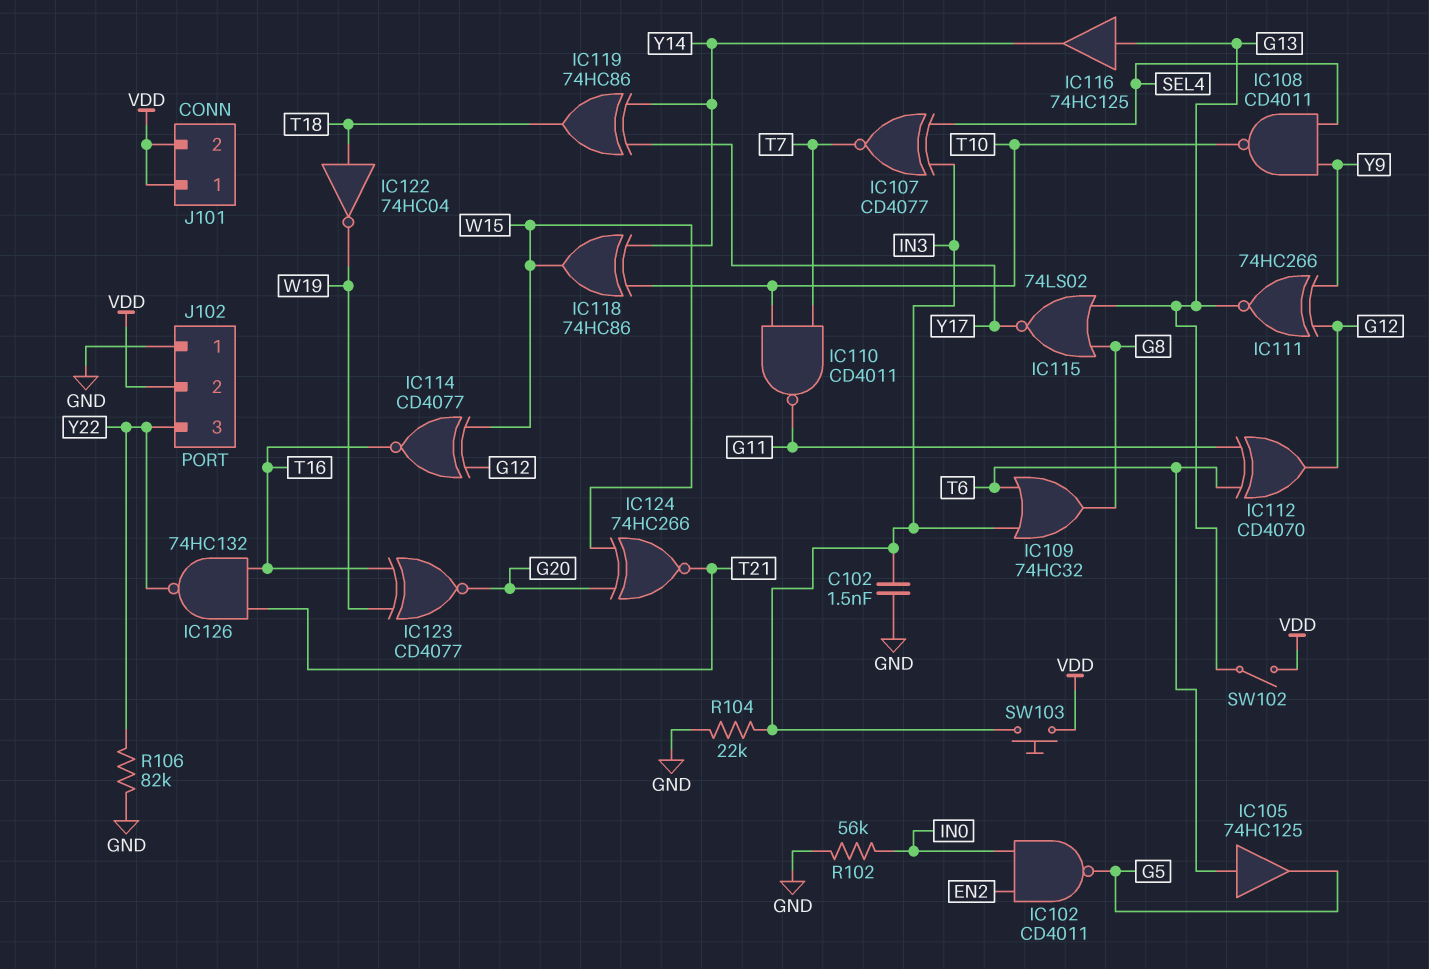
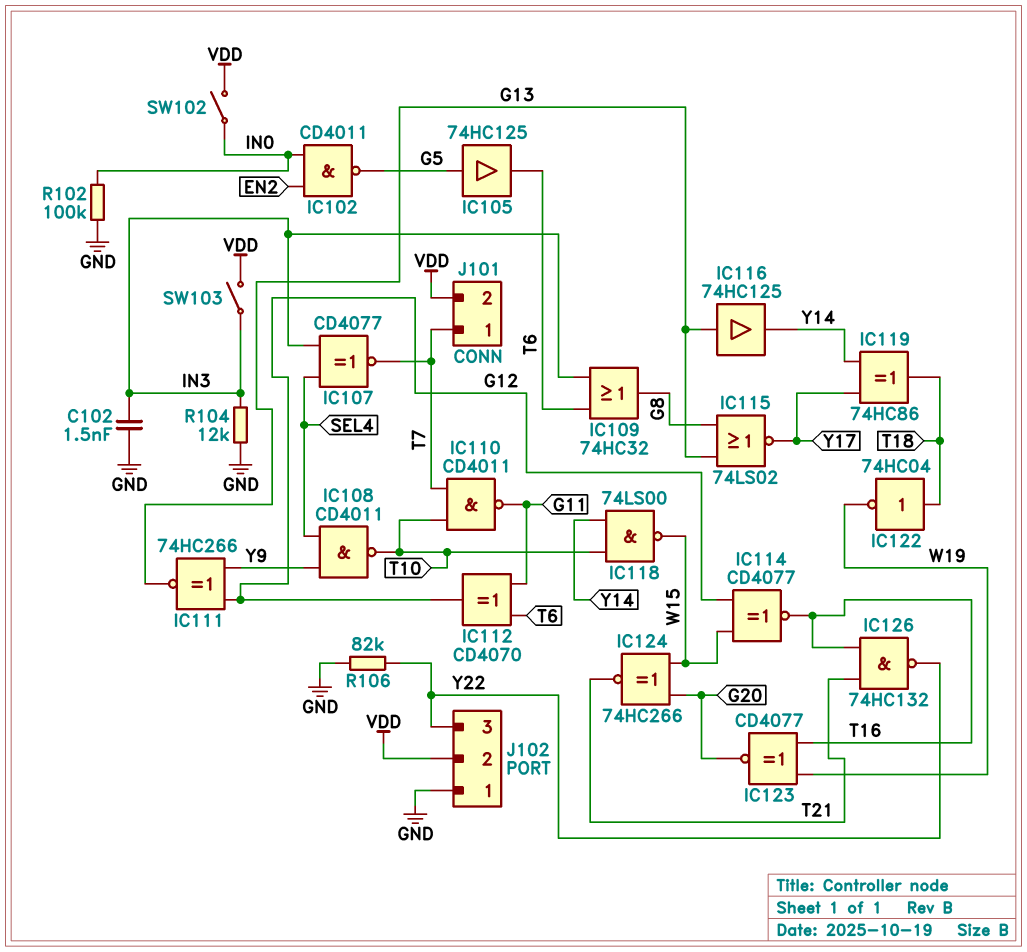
IC105: buffer 74HC125 (in T6, out G5) -> buffer 74HC125 (in G5, out T6)
IC118: XOR 74HC86 (in T10, in Y14, out W15) -> NAND 74LS00 (in T10, in Y14, out W15)
J101 pin 1: VDD -> T7
R102: 56k (GND, IN0) -> 100k (GND, IN0)
R104: 22k (GND, IN3) -> 12k (GND, IN3)
SW102: switch (G13, VDD) -> switch (IN0, VDD)
SW103: button (IN3, VDD) -> switch (IN3, VDD)

